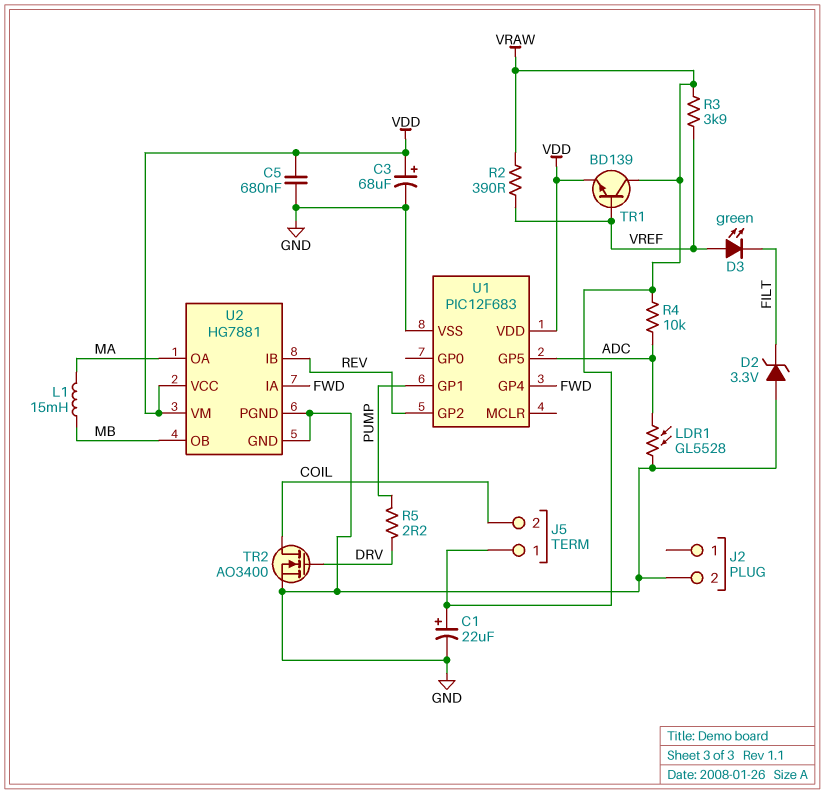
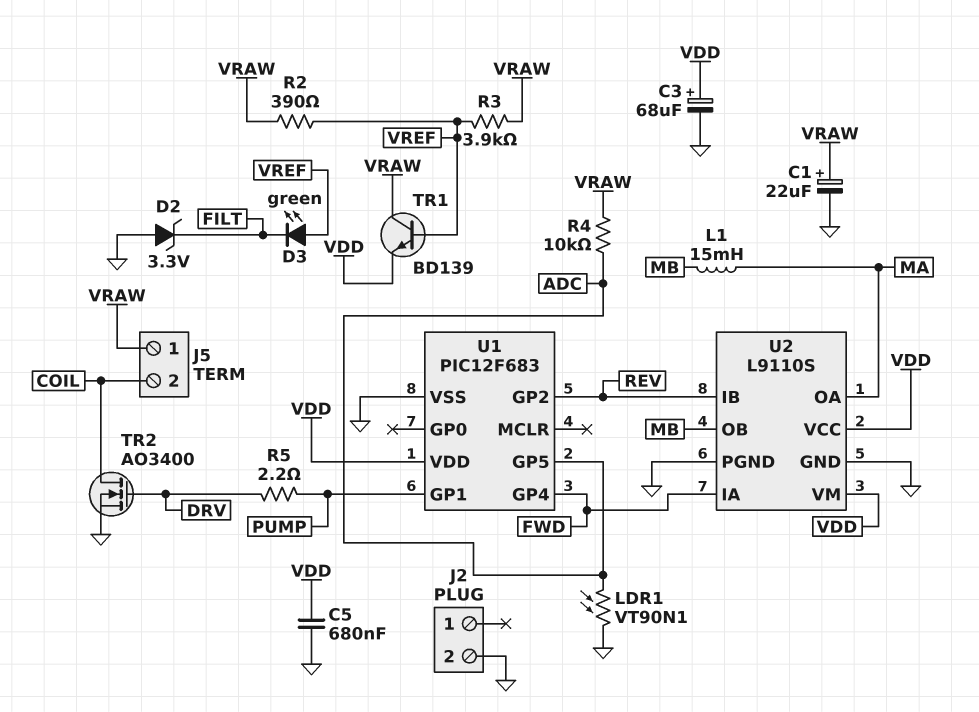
LDR1: GL5528 (ADC, GND) -> VT90N1 (ADC, GND)
U2: HG7881 -> L9110S

